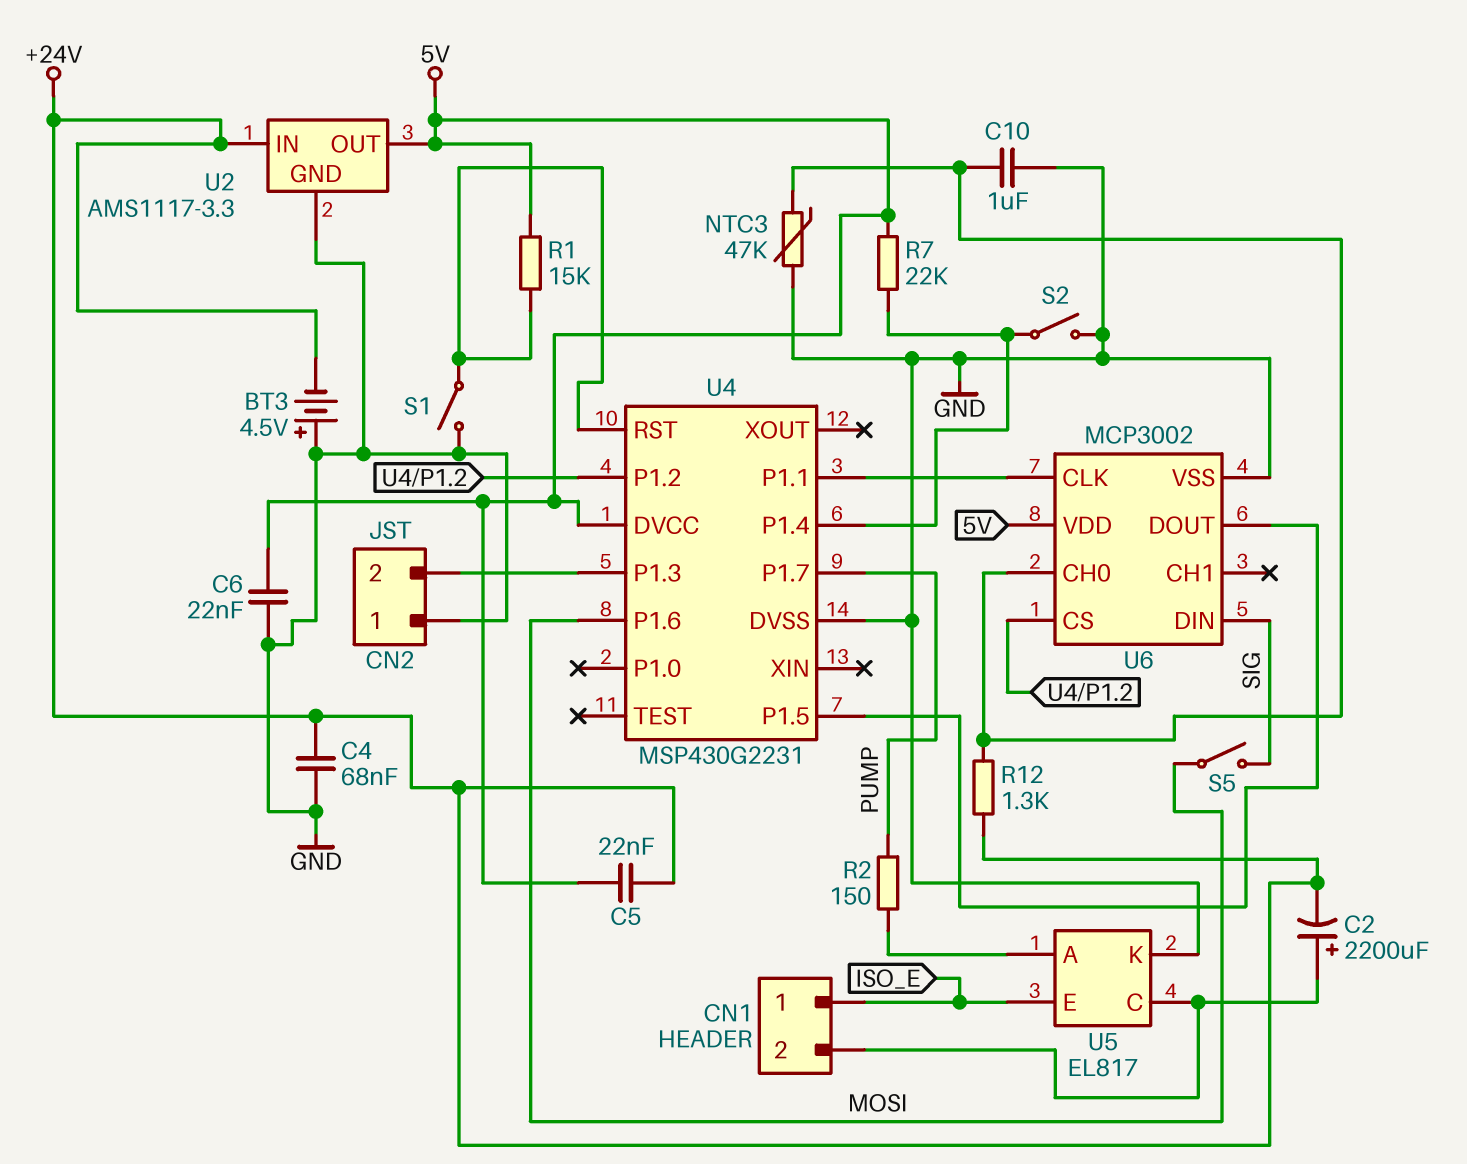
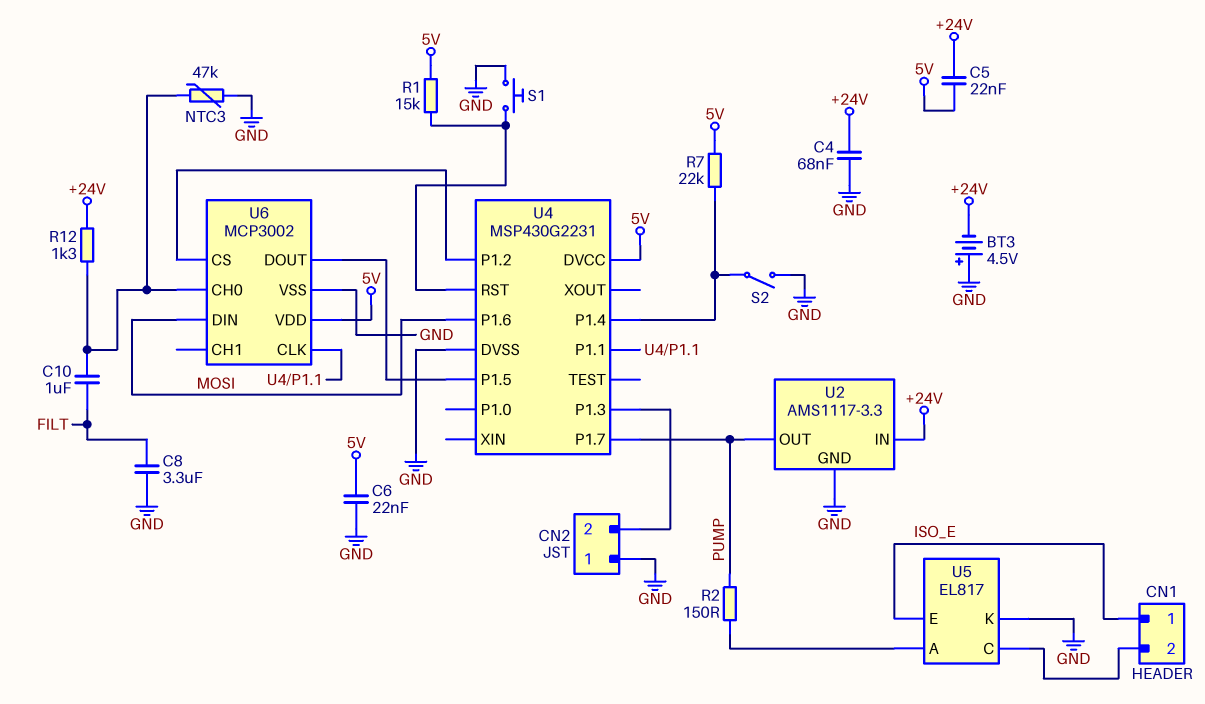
C2: 2200uF (plus CN1/2, minus +24V) -> none
C8: none -> 3.3uF (FILT, GND)
C10: 1uF (GND, U6/CH0) -> 1uF (FILT, U6/CH0)
S1: switch (GND, U4/RST) -> button (GND, U4/RST)
S5: switch (MOSI, SIG) -> none
U2 pin OUT: 5V -> PUMP
U6 pin DIN: SIG -> MOSI

